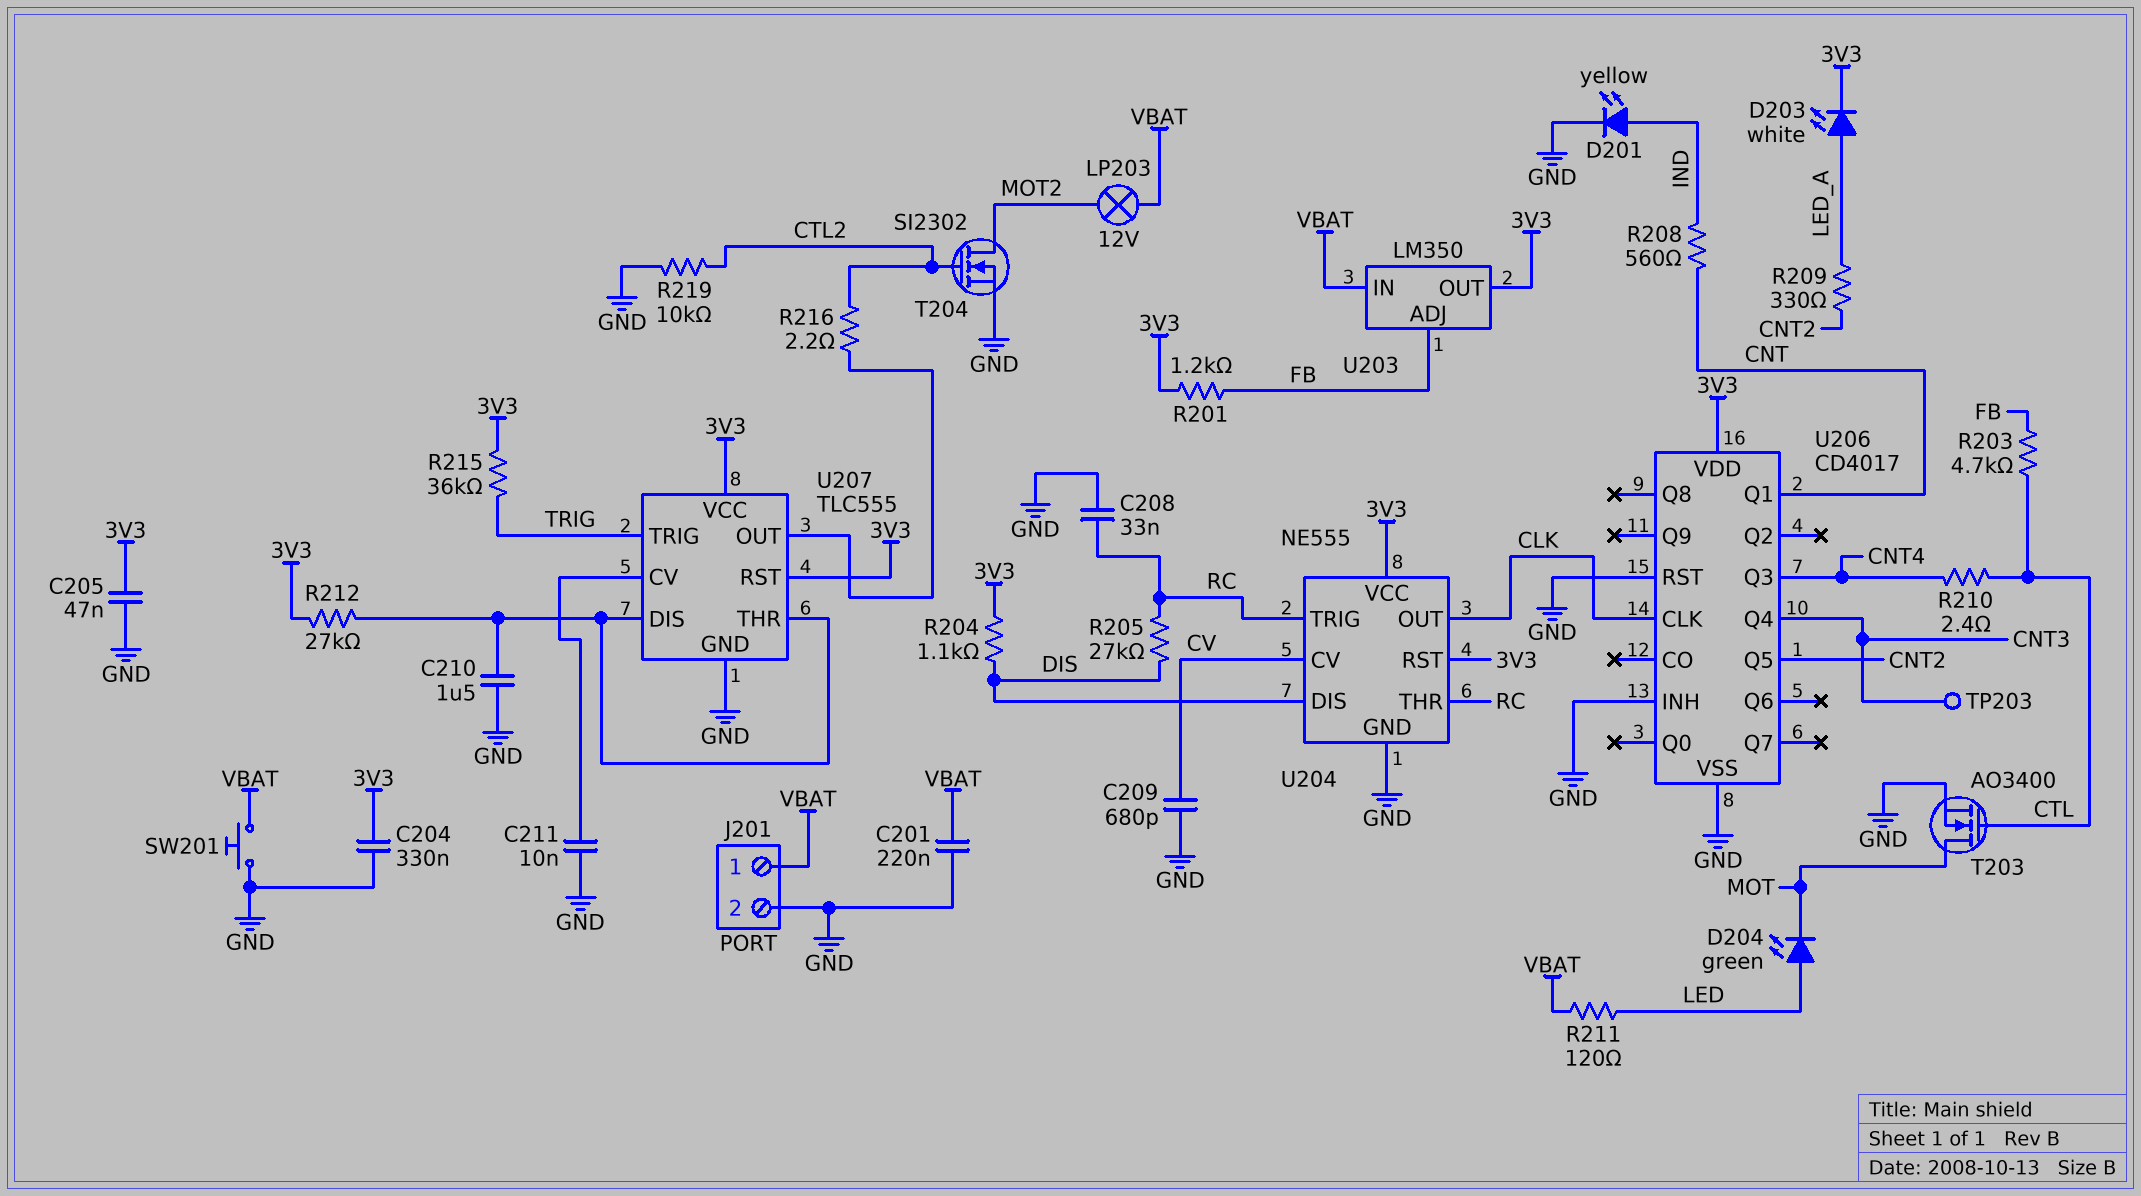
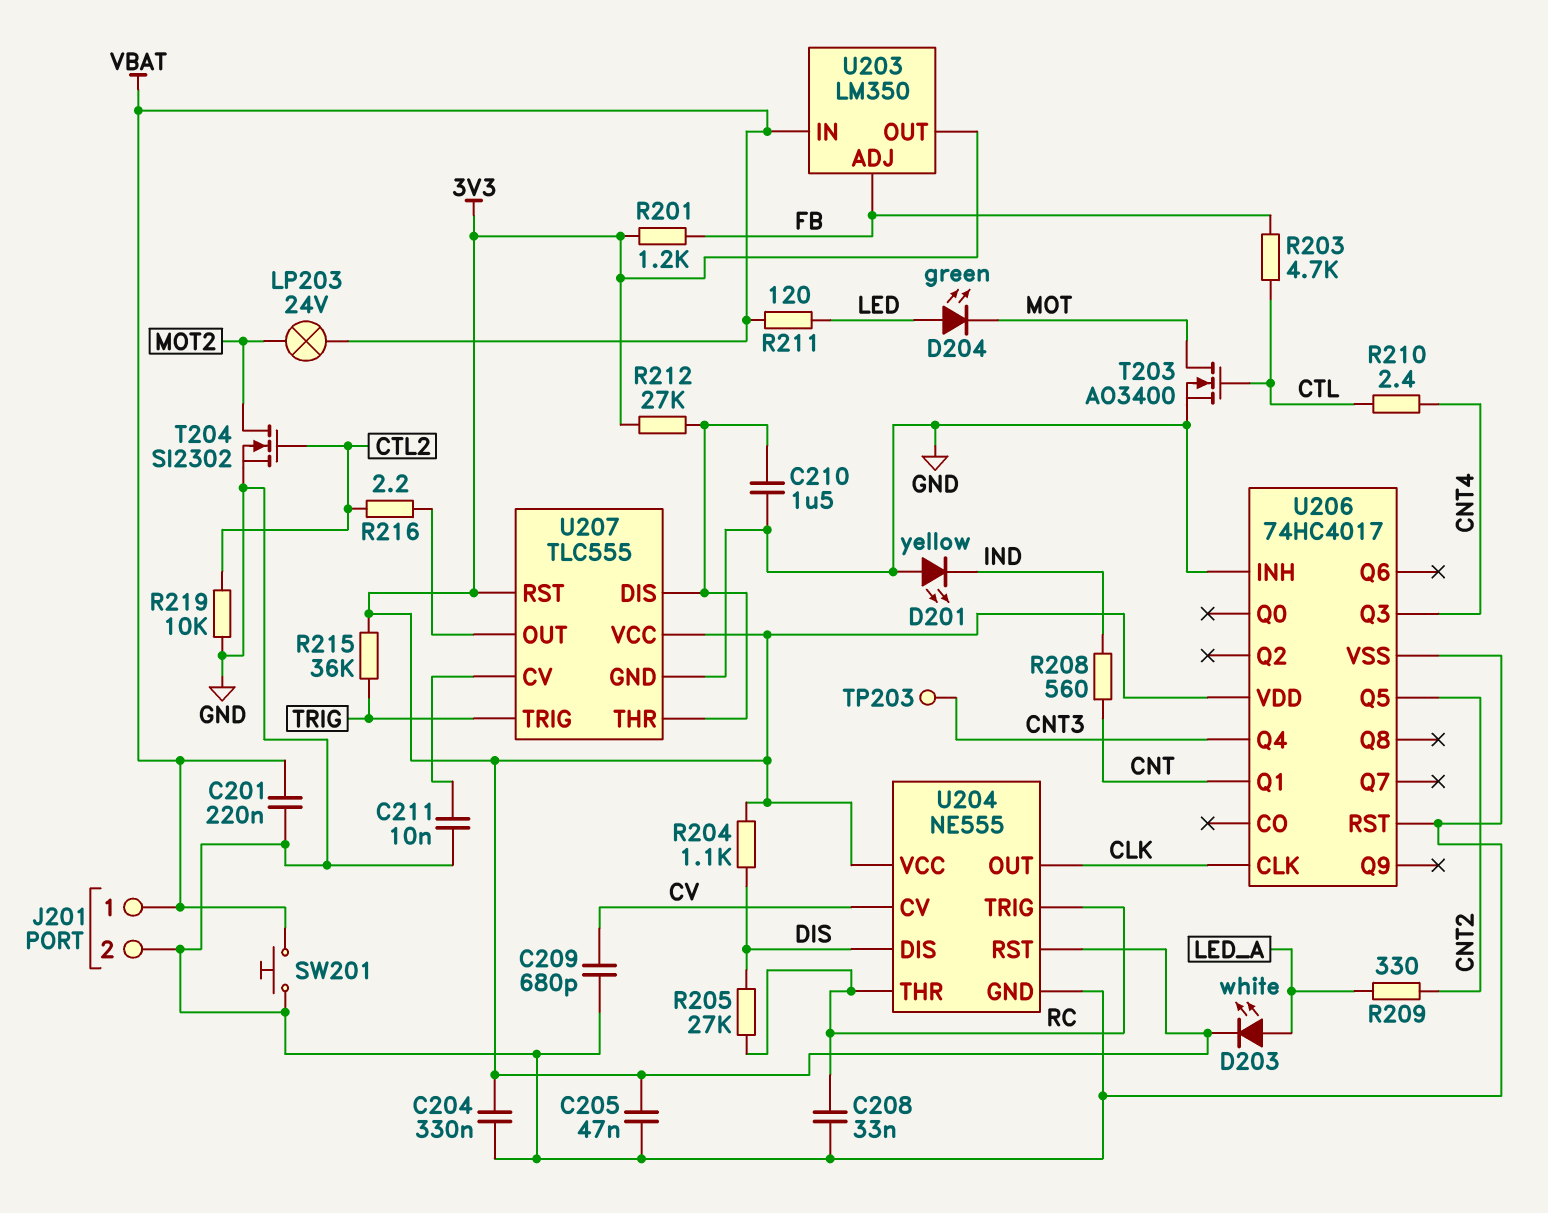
D201: LED yellow (A IND, K GND) -> LED yellow (A GND, K IND)
LP203: lamp 12V (MOT2, VBAT) -> lamp 24V (MOT2, VBAT)
U206: CD4017 -> 74HC4017

